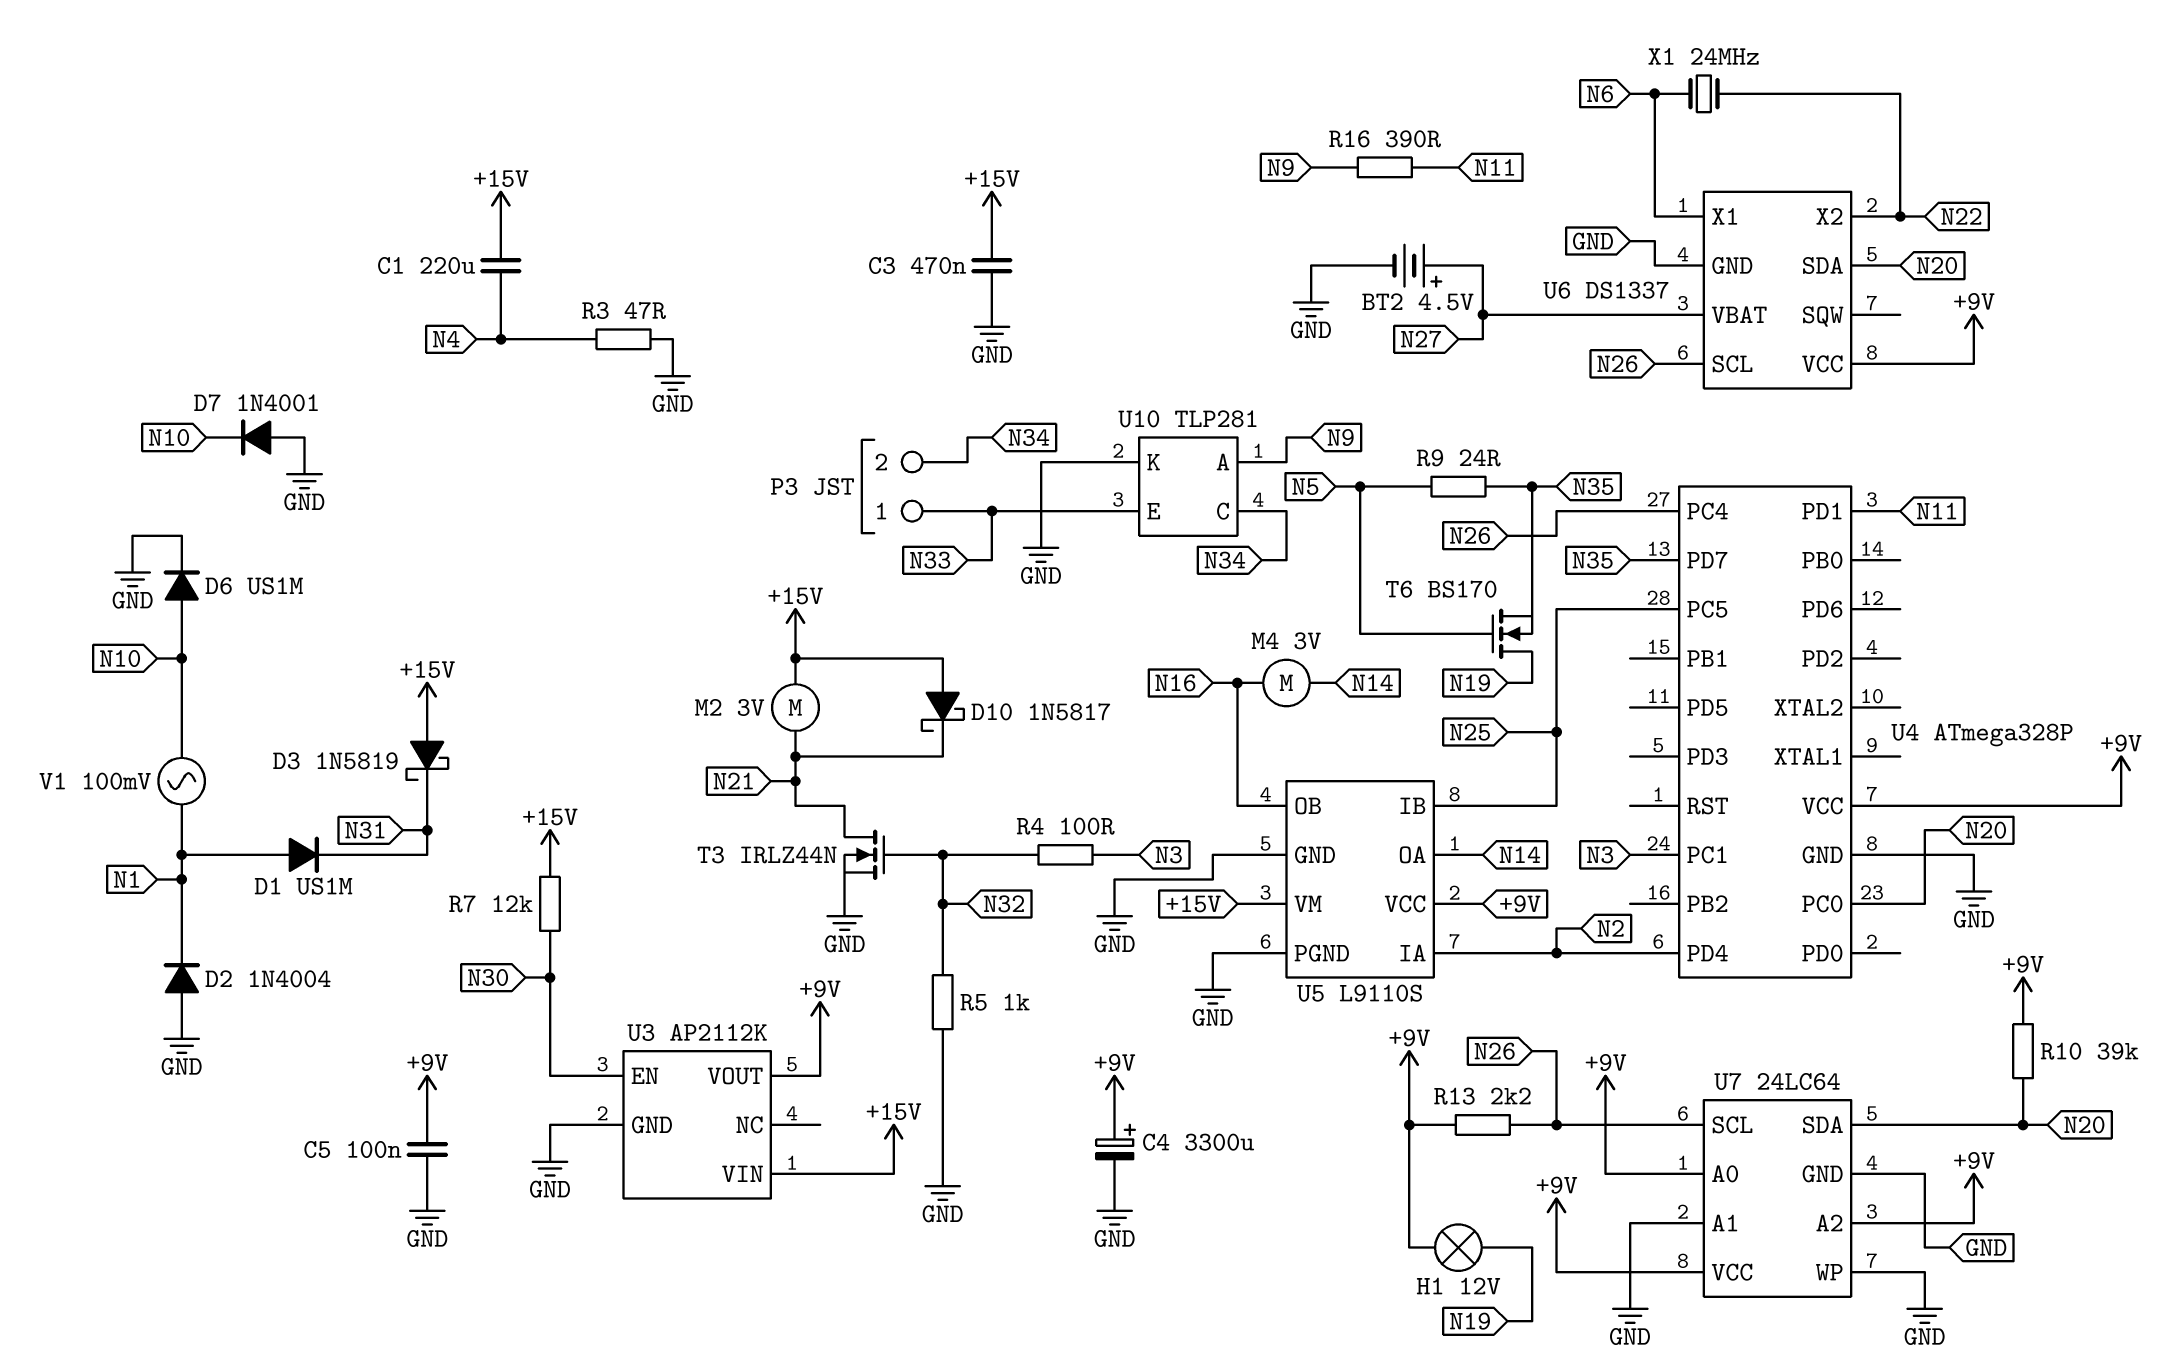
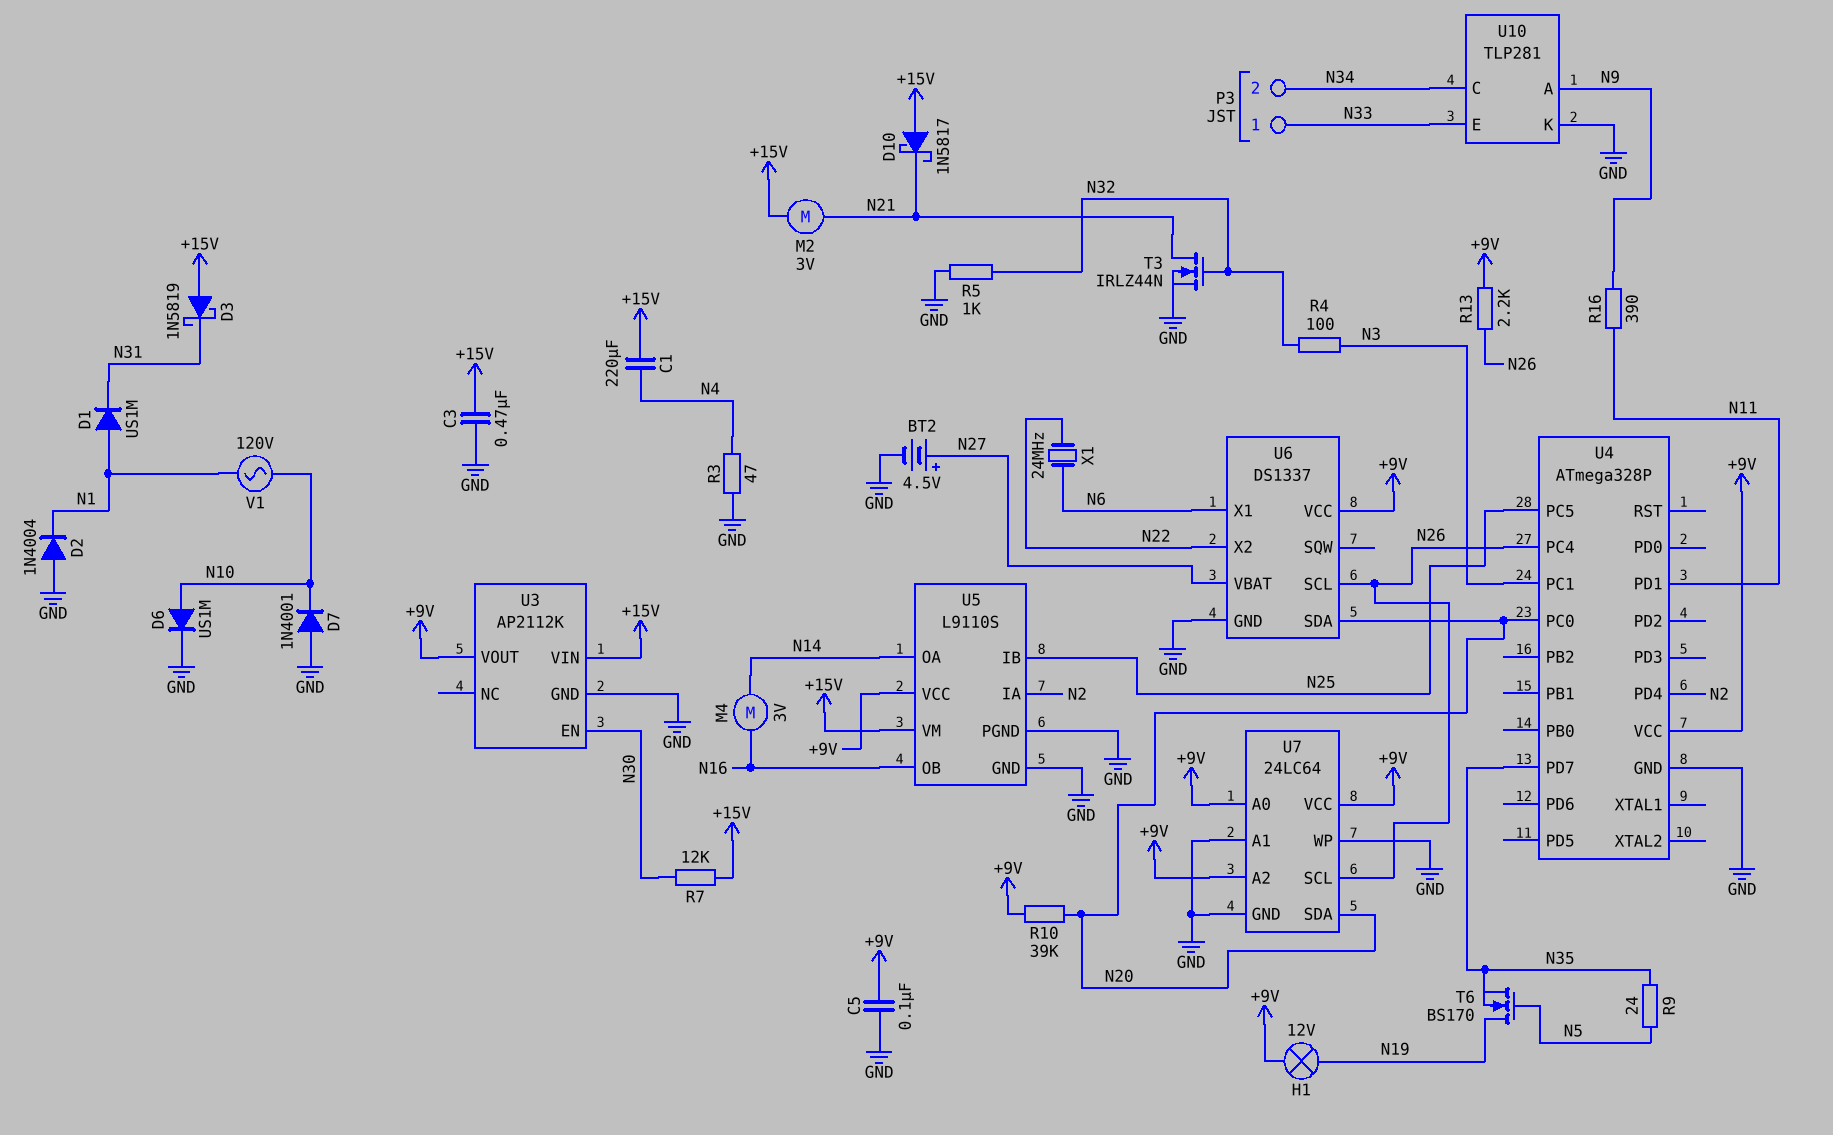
C4: 3300uF (plus +9V, minus GND) -> none
V1: AC 100mV (N1, N10) -> AC 120V (N1, N10)

